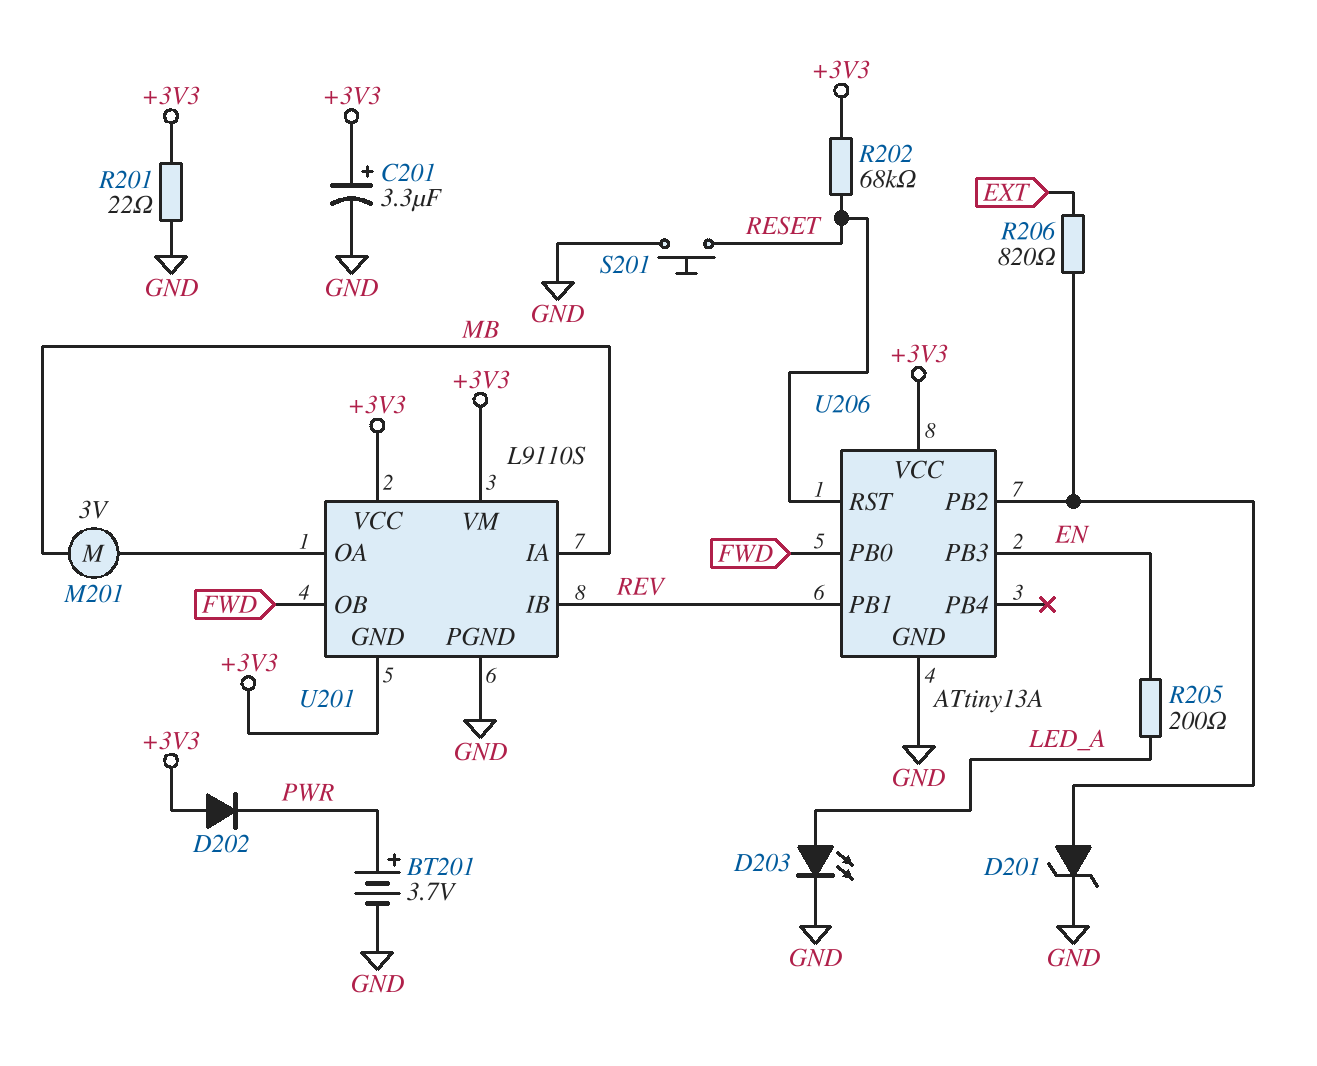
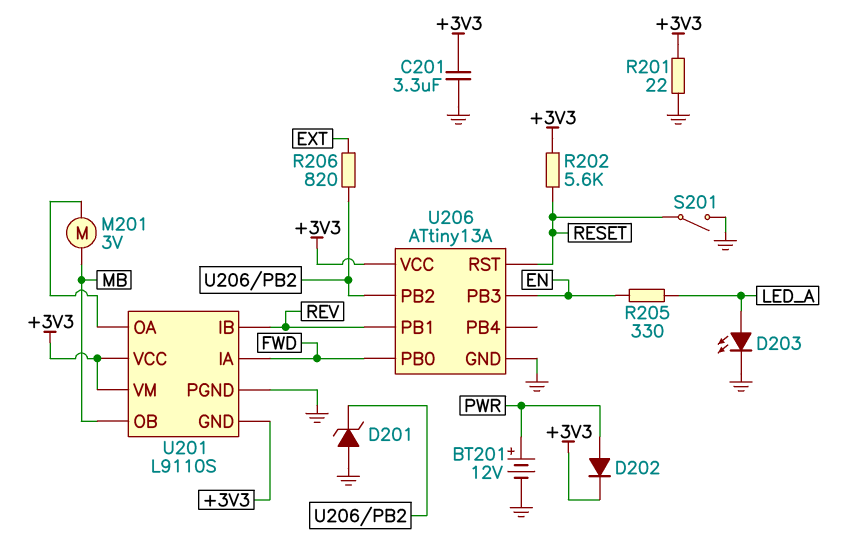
BT201: 3.7V (plus PWR, minus GND) -> 12V (plus PWR, minus GND)
C201: 3.3uF (plus +3V3, minus GND) -> 3.3uF (+3V3, GND)
D201: zener (A U206/PB2, K GND) -> zener (A GND, K U206/PB2)
D202: diode (A +3V3, K PWR) -> diode (A PWR, K +3V3)
R202: 68k (+3V3, RESET) -> 5.6k (+3V3, RESET)
R205: 200 (EN, LED_A) -> 330 (EN, LED_A)
S201: button (GND, RESET) -> switch (GND, RESET)
U201 pin IA: MB -> FWD
U201 pin OB: FWD -> MB

